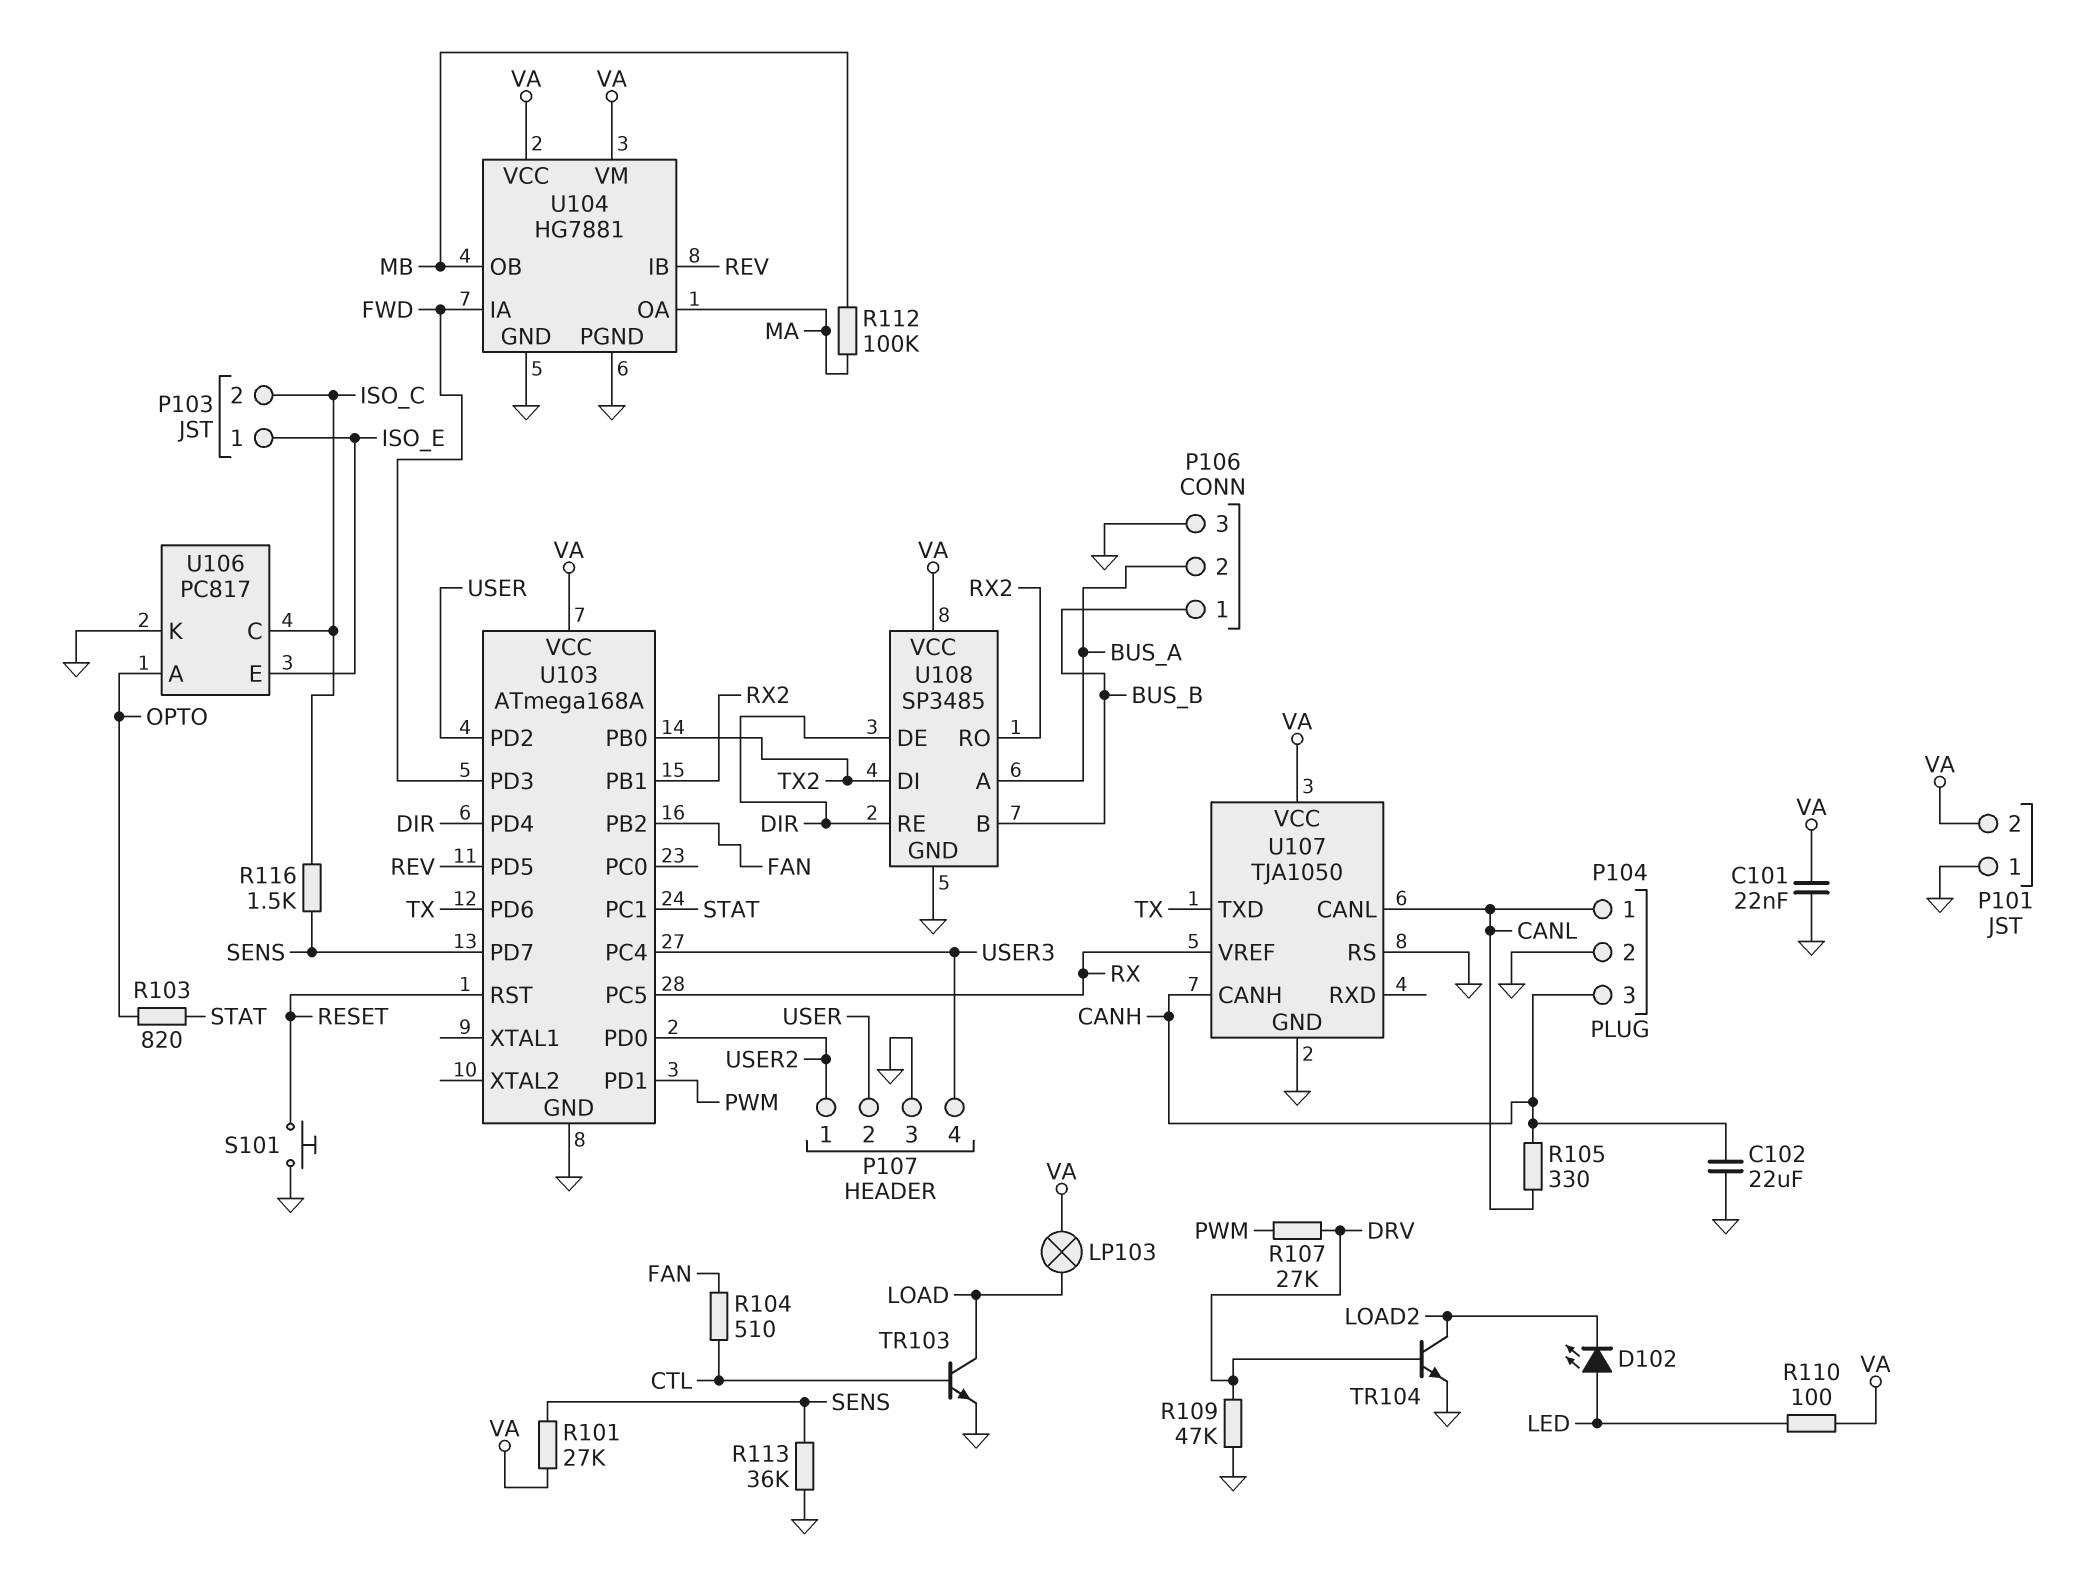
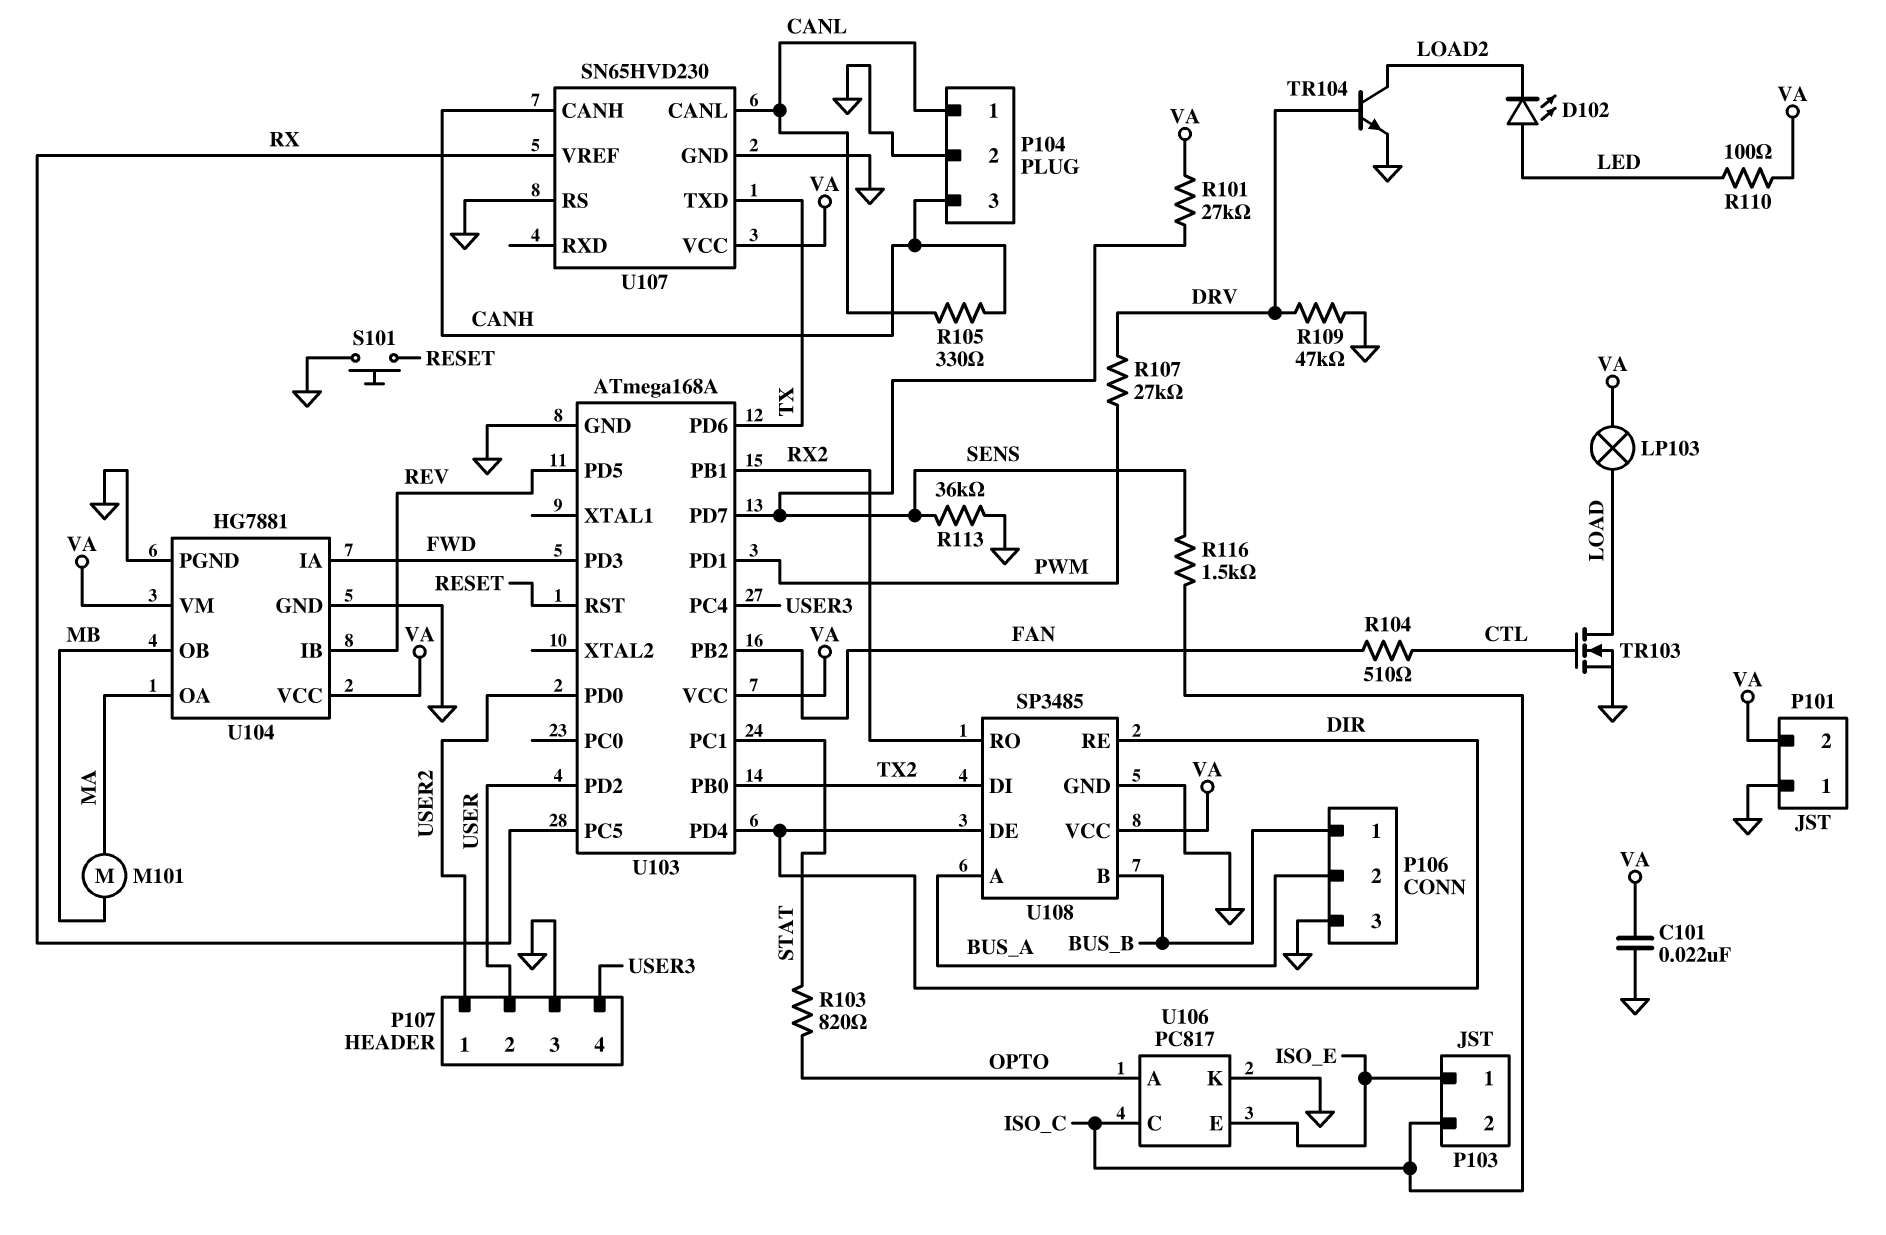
C102: 22uF (CANH, GND) -> none
M101: none -> motor (MA, MB)
R112: 100k (MA, MB) -> none
TR103: NPN (B CTL, C LOAD, E GND) -> NMOS (G CTL, D LOAD, S GND)
U107: TJA1050 -> SN65HVD230

